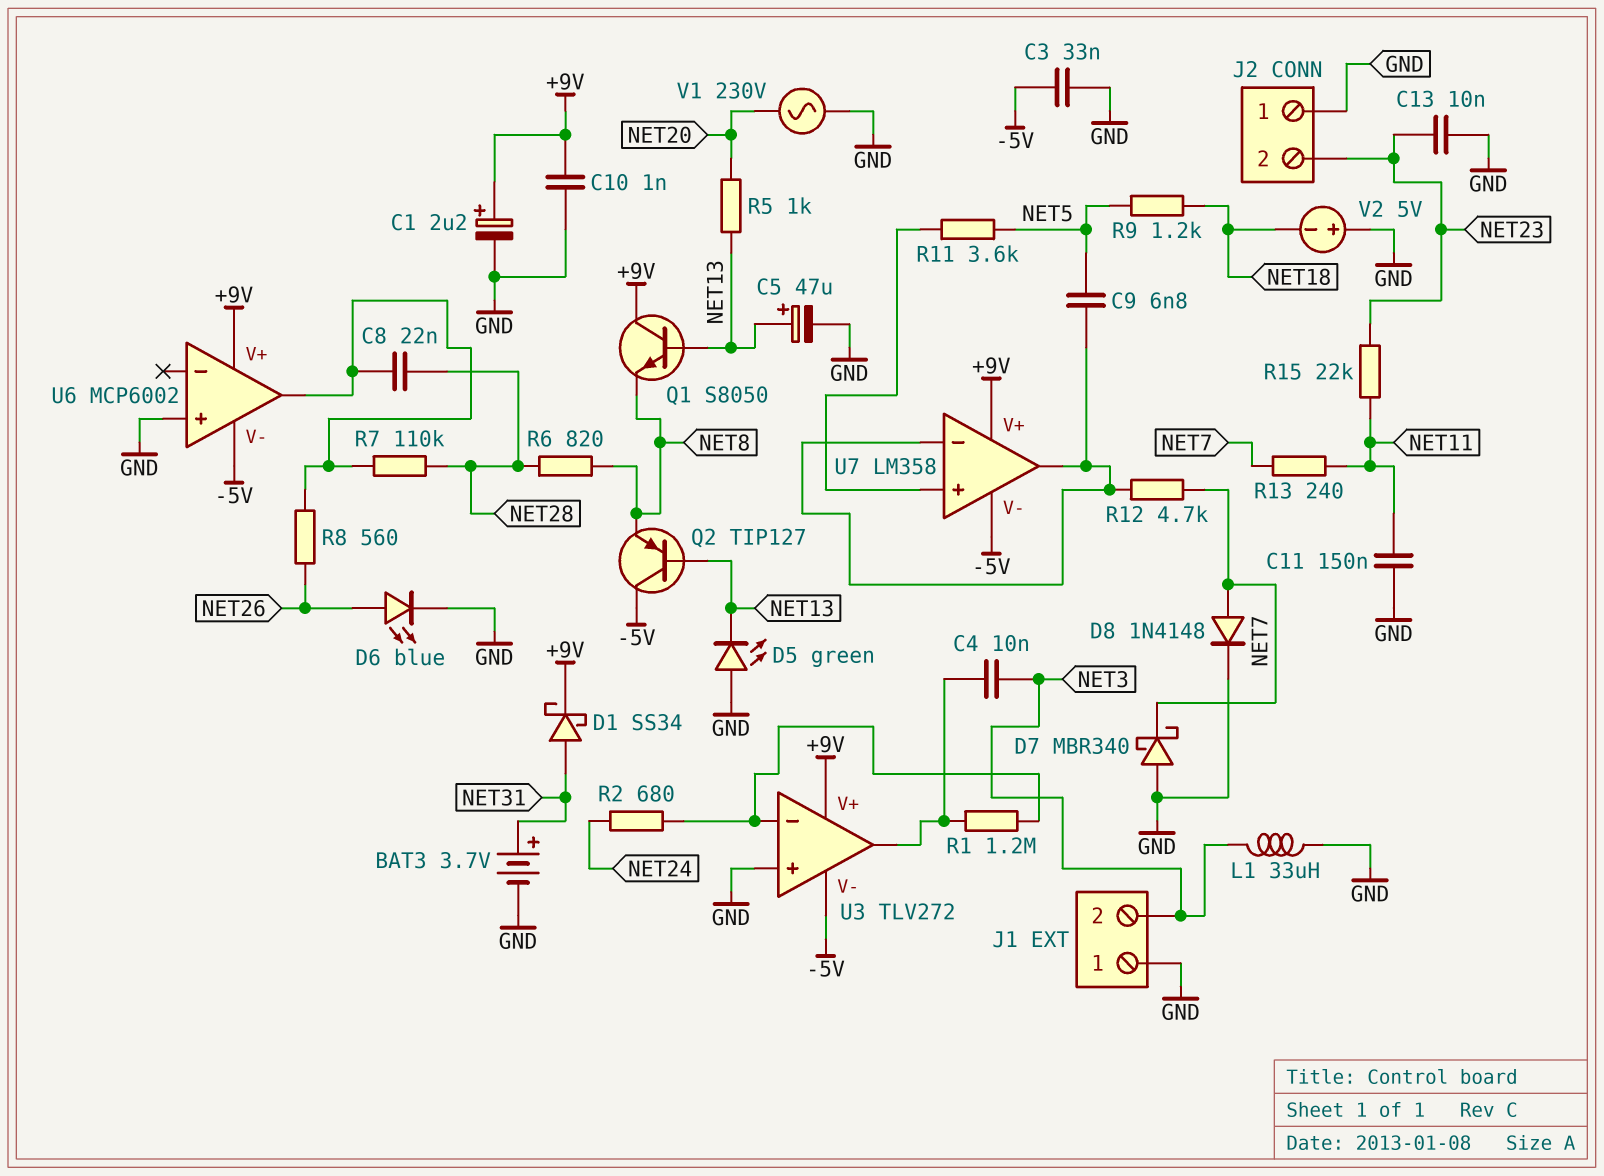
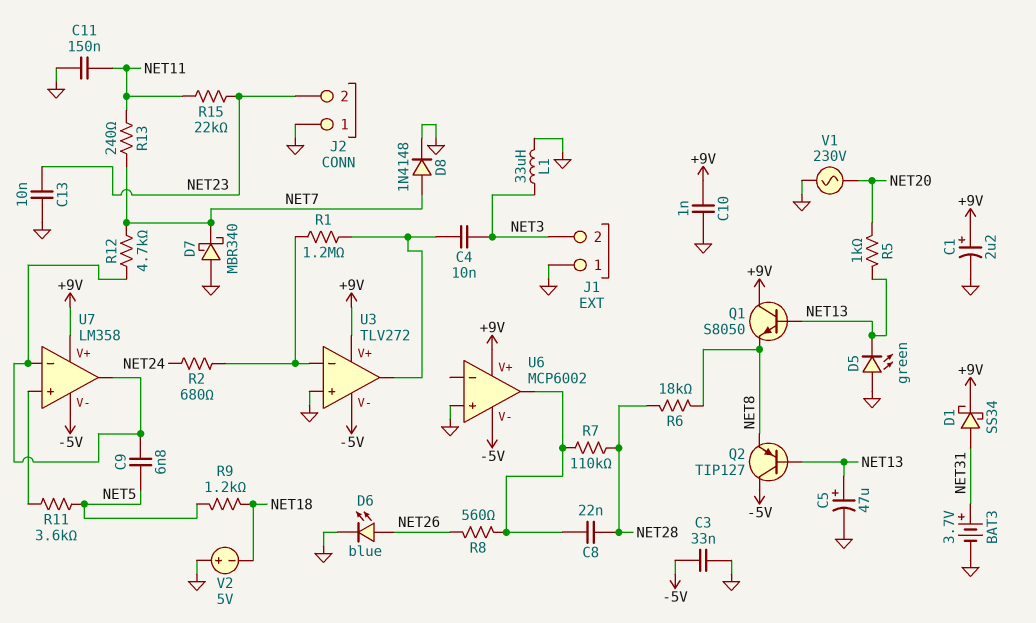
R6: 820 (NET8, NET28) -> 18k (NET8, NET28)

